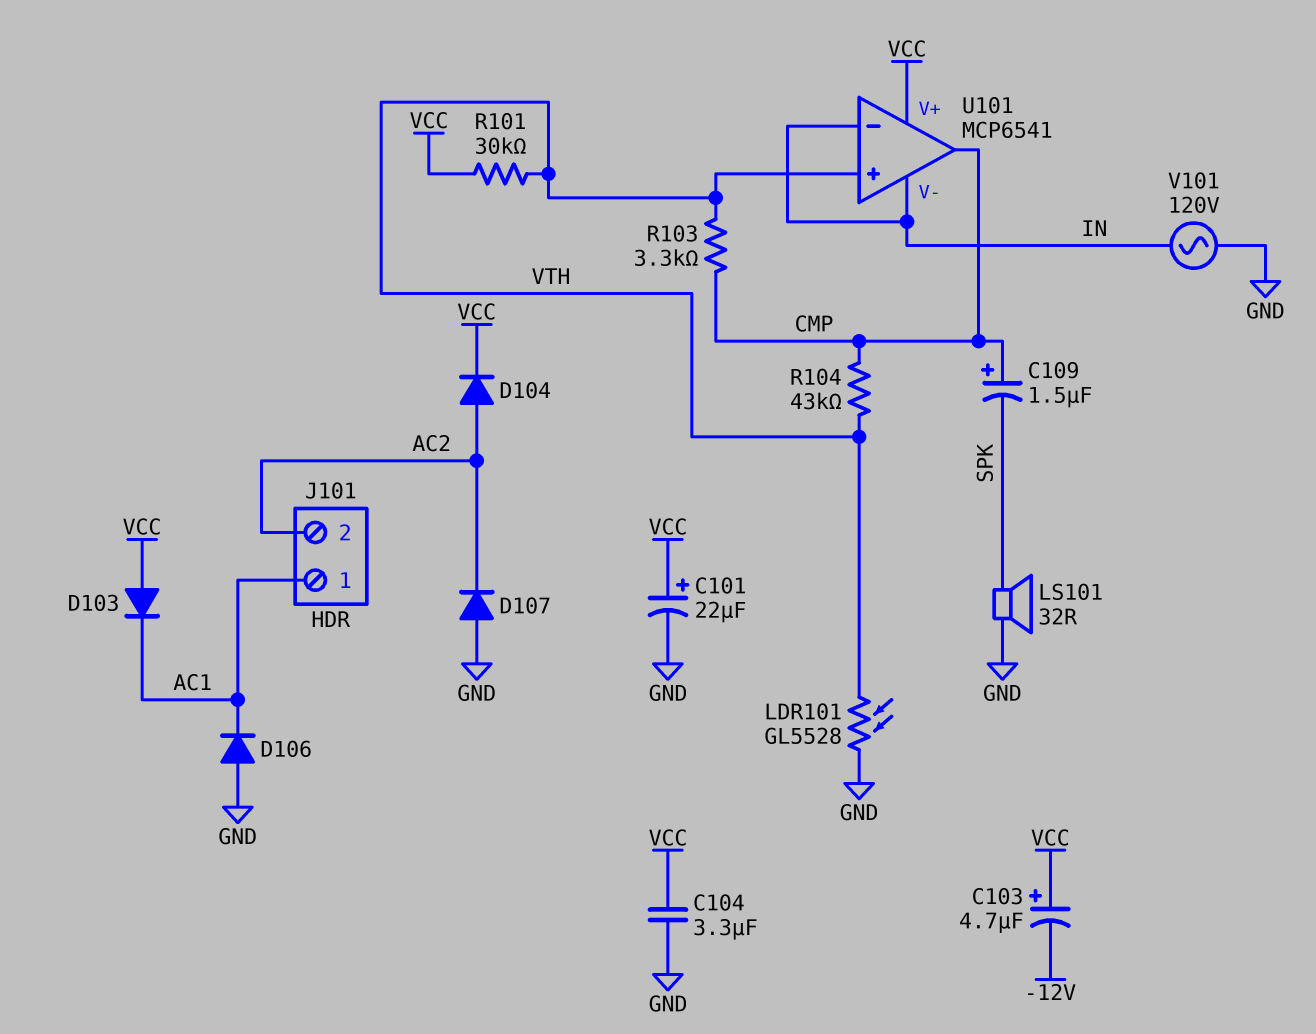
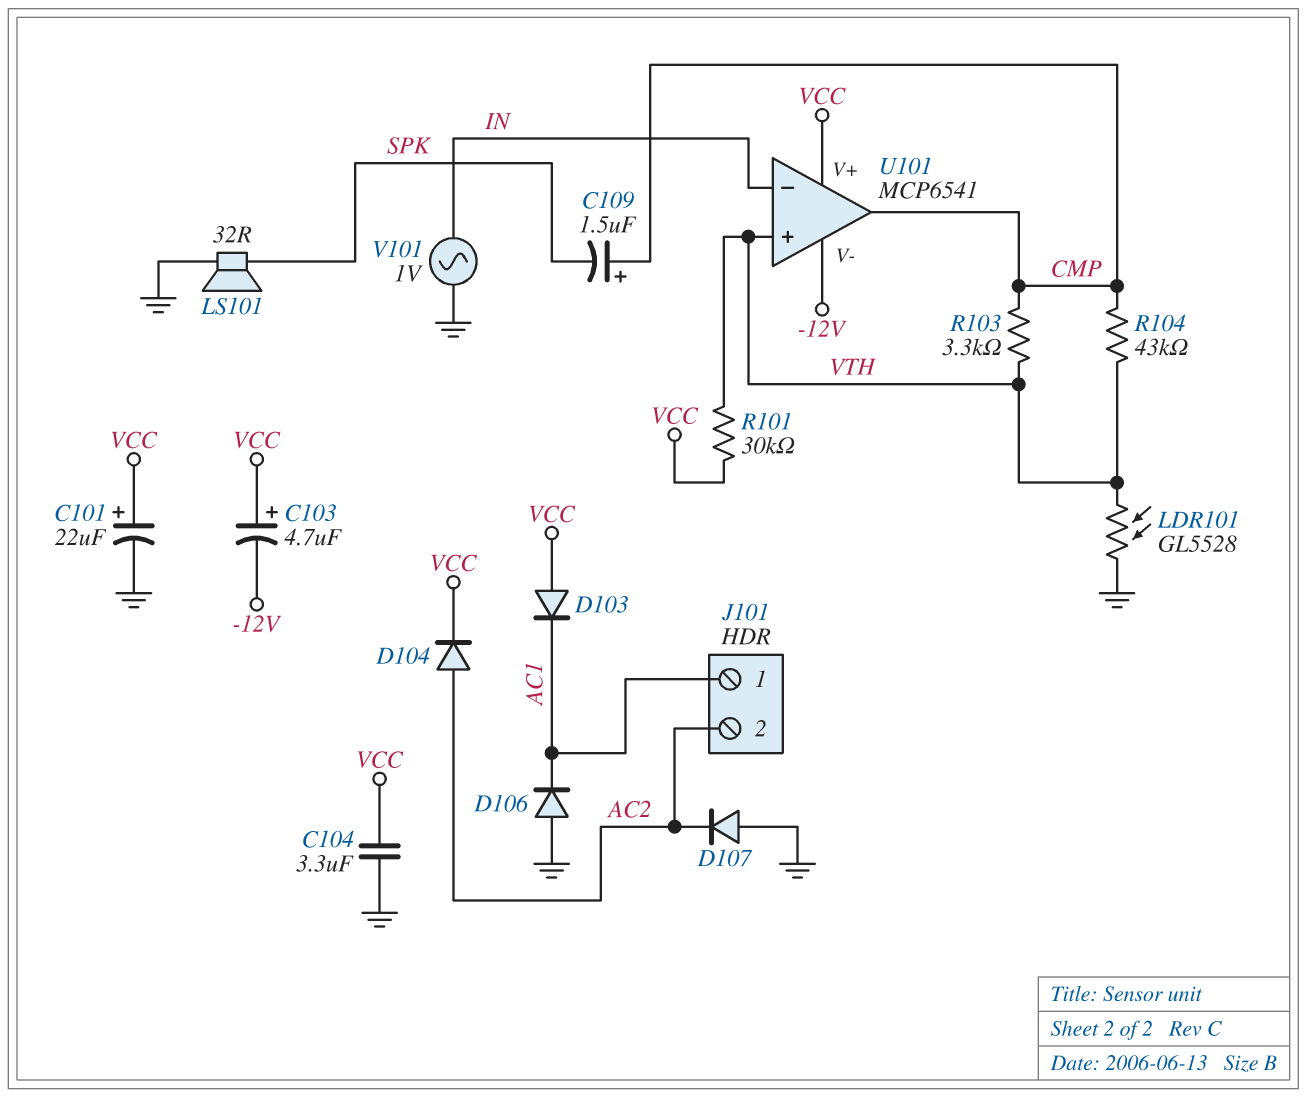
U101 pin V-: IN -> -12V
V101: AC 120V (GND, IN) -> AC 1V (GND, IN)

